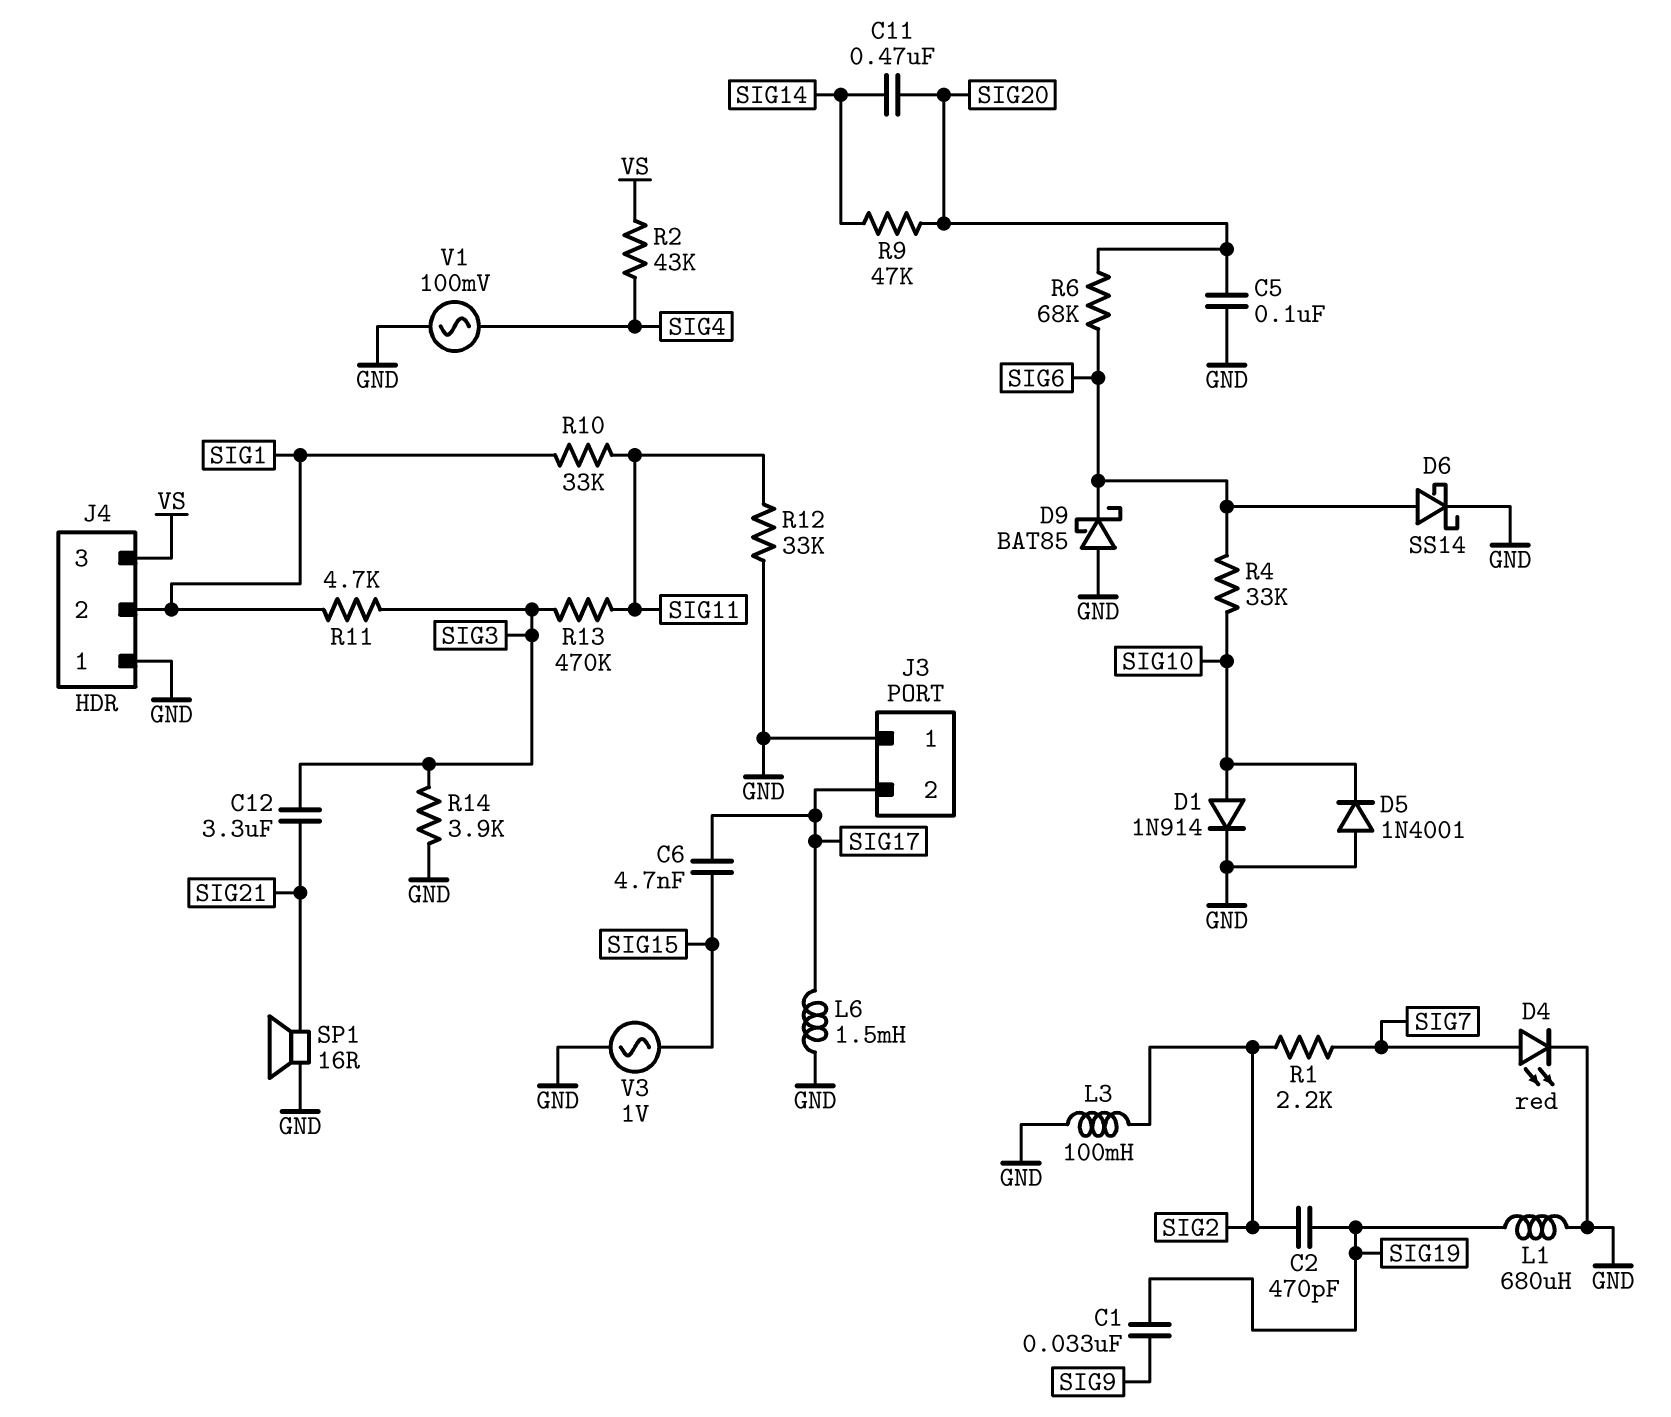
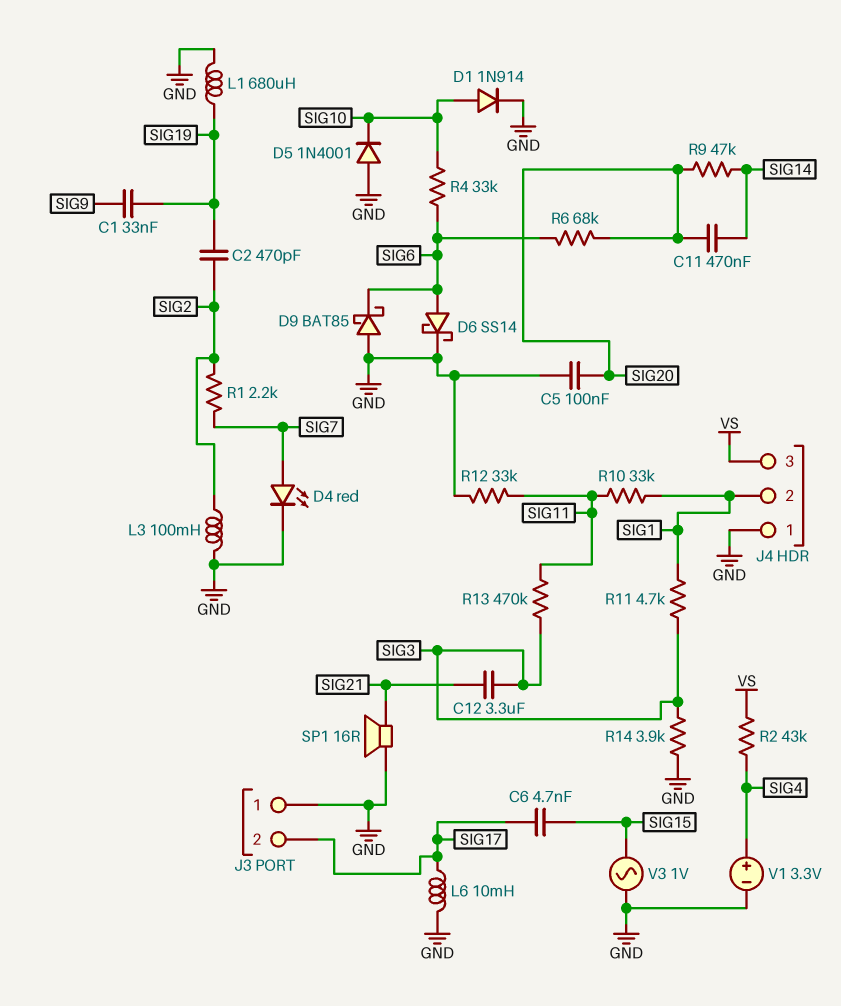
L6: 1.5mH (GND, SIG17) -> 10mH (GND, SIG17)
V1: AC 100mV (GND, SIG4) -> 3.3V (plus SIG4, minus GND)

